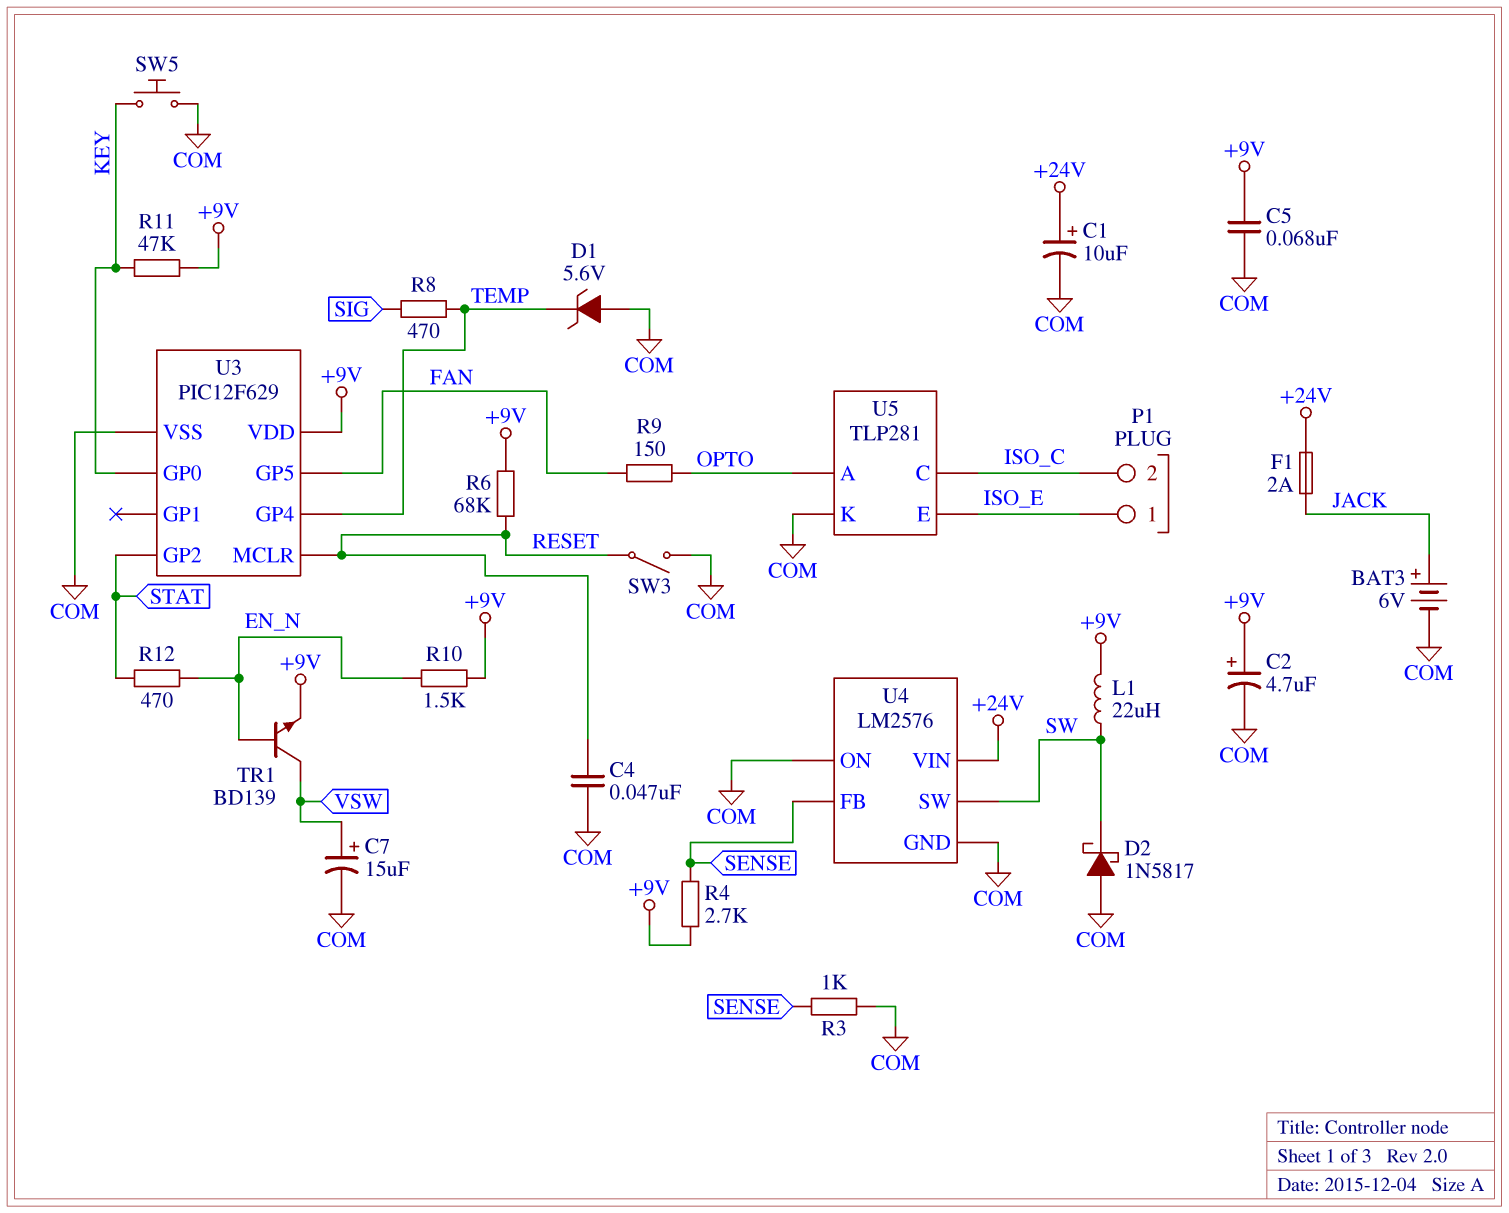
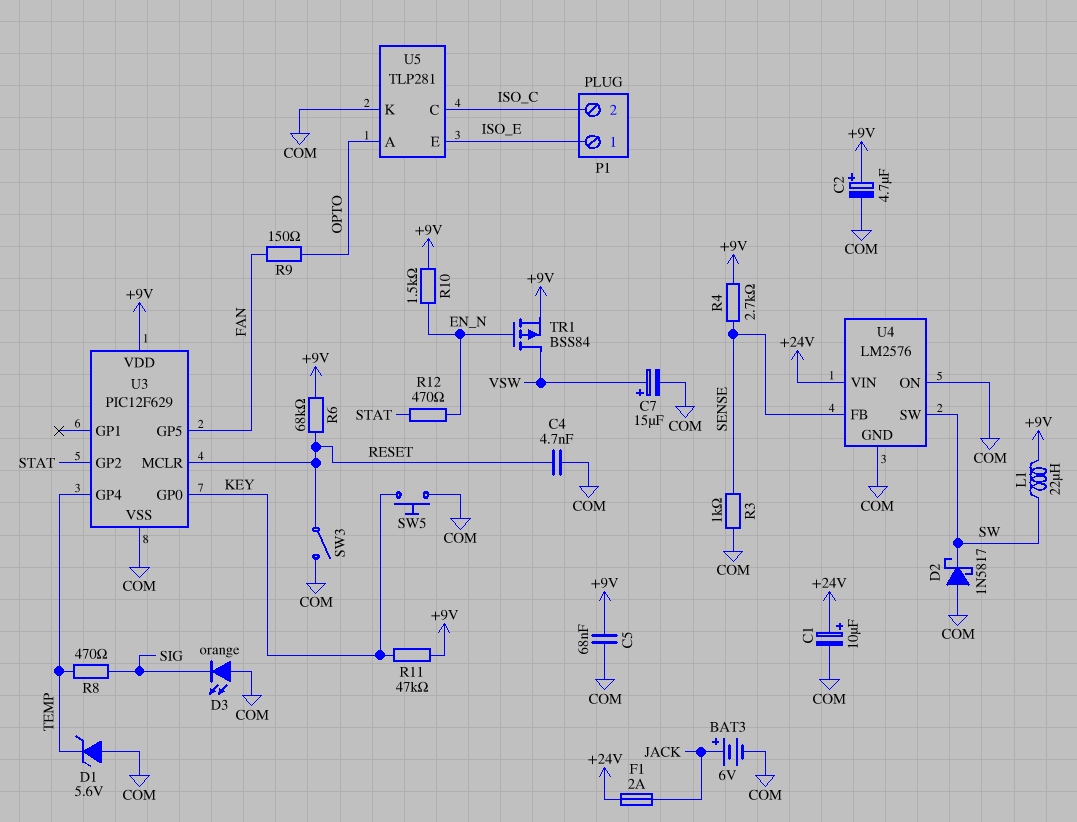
C4: 47nF (COM, RESET) -> 4.7nF (COM, RESET)
D3: none -> LED orange (A COM, K SIG)
TR1: NPN BD139 (B EN_N, C VSW, E +9V) -> PMOS BSS84 (G EN_N, D VSW, S +9V)

